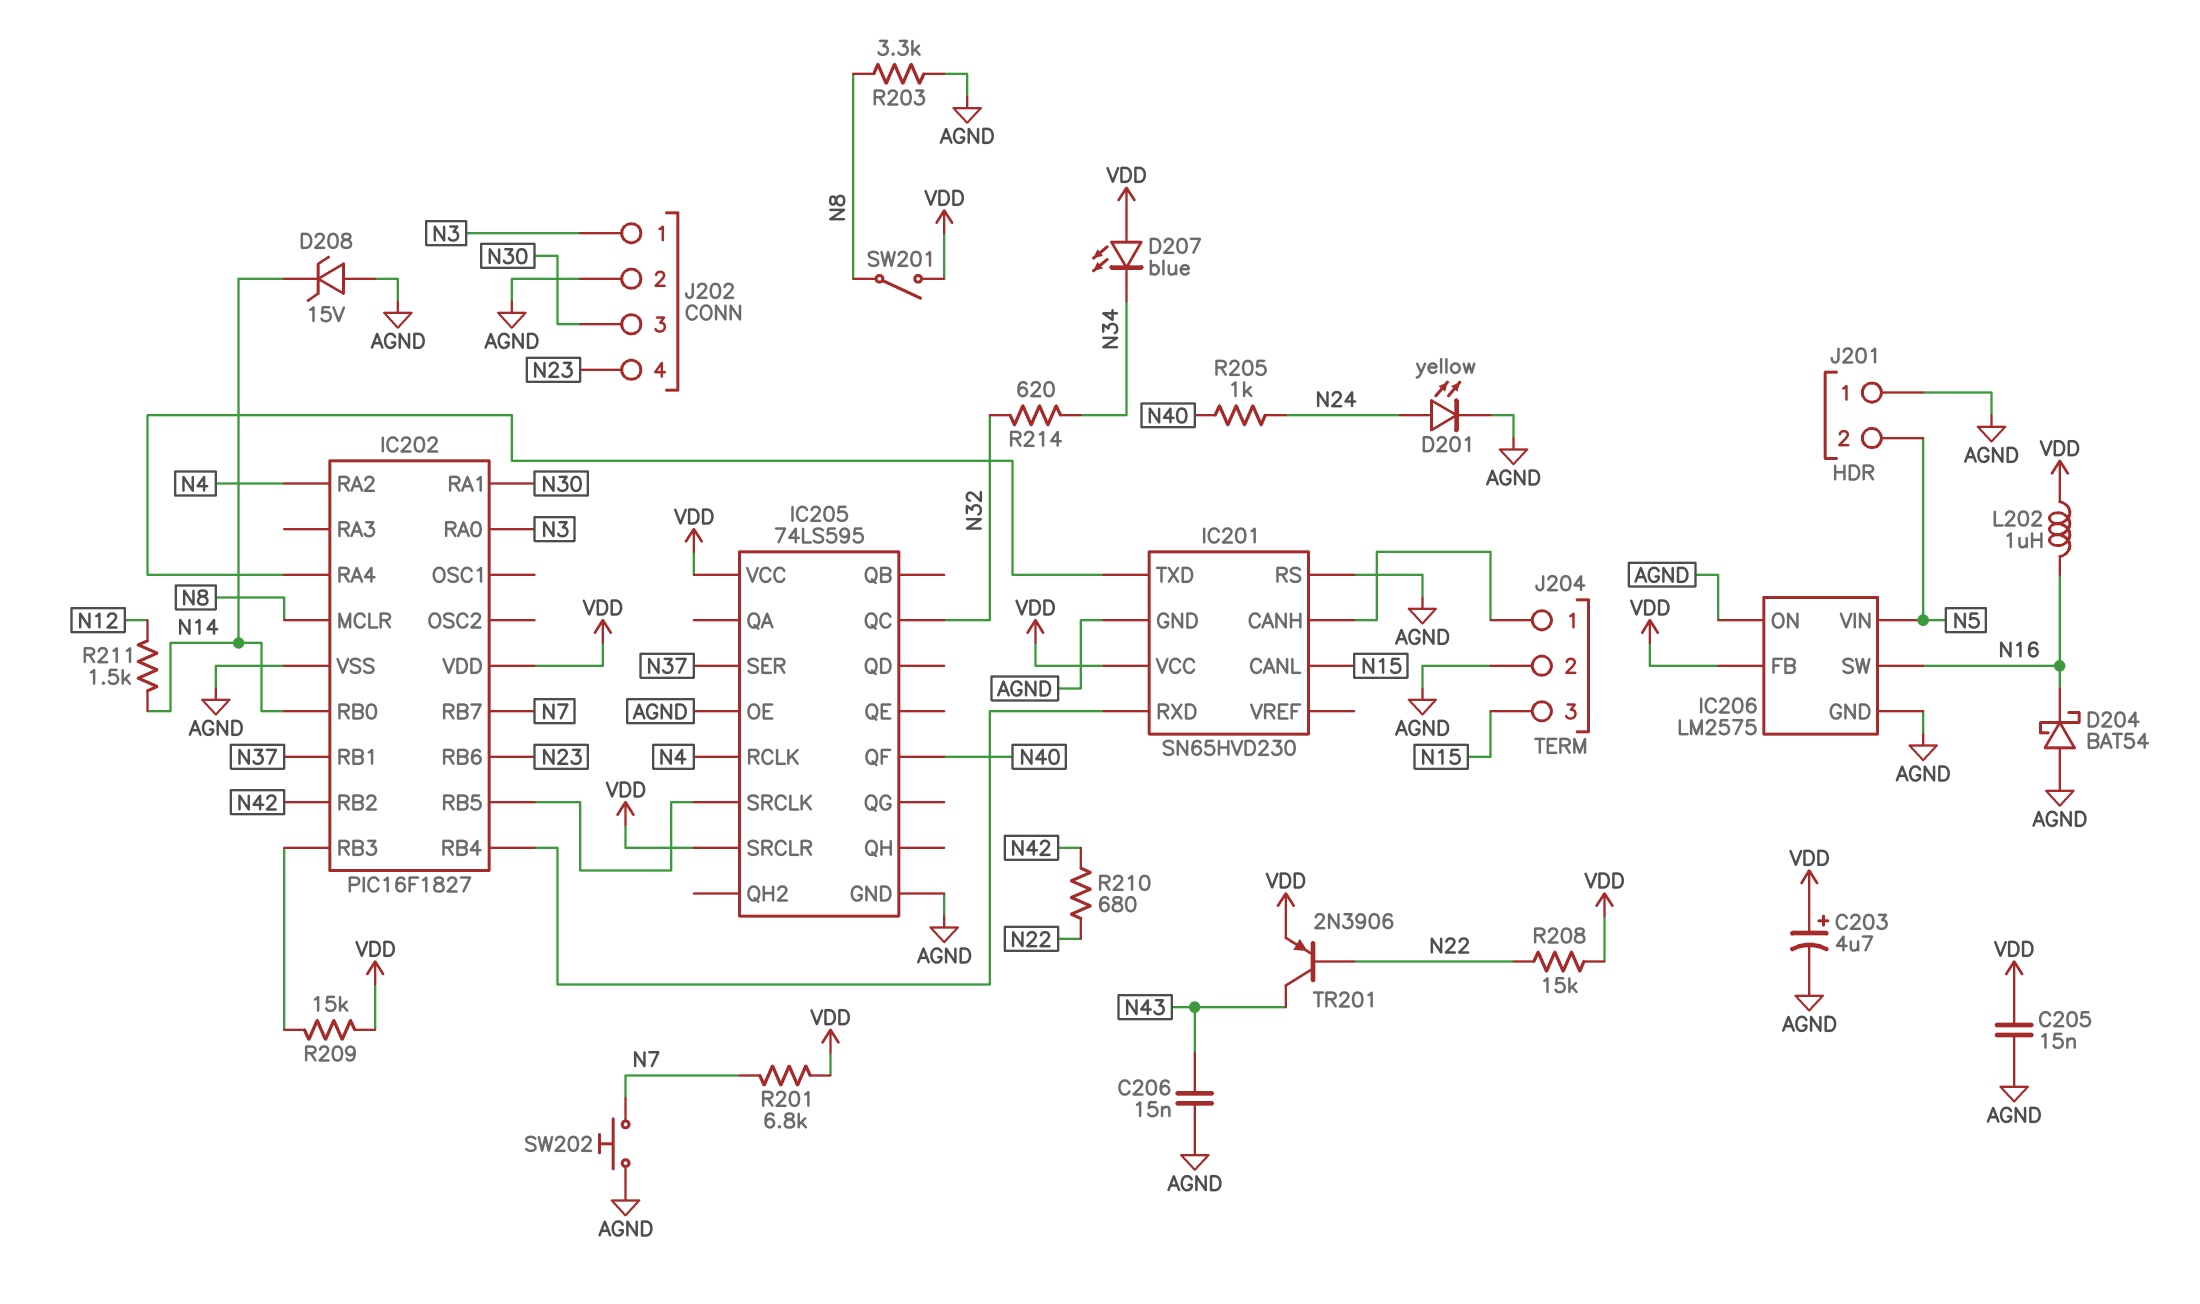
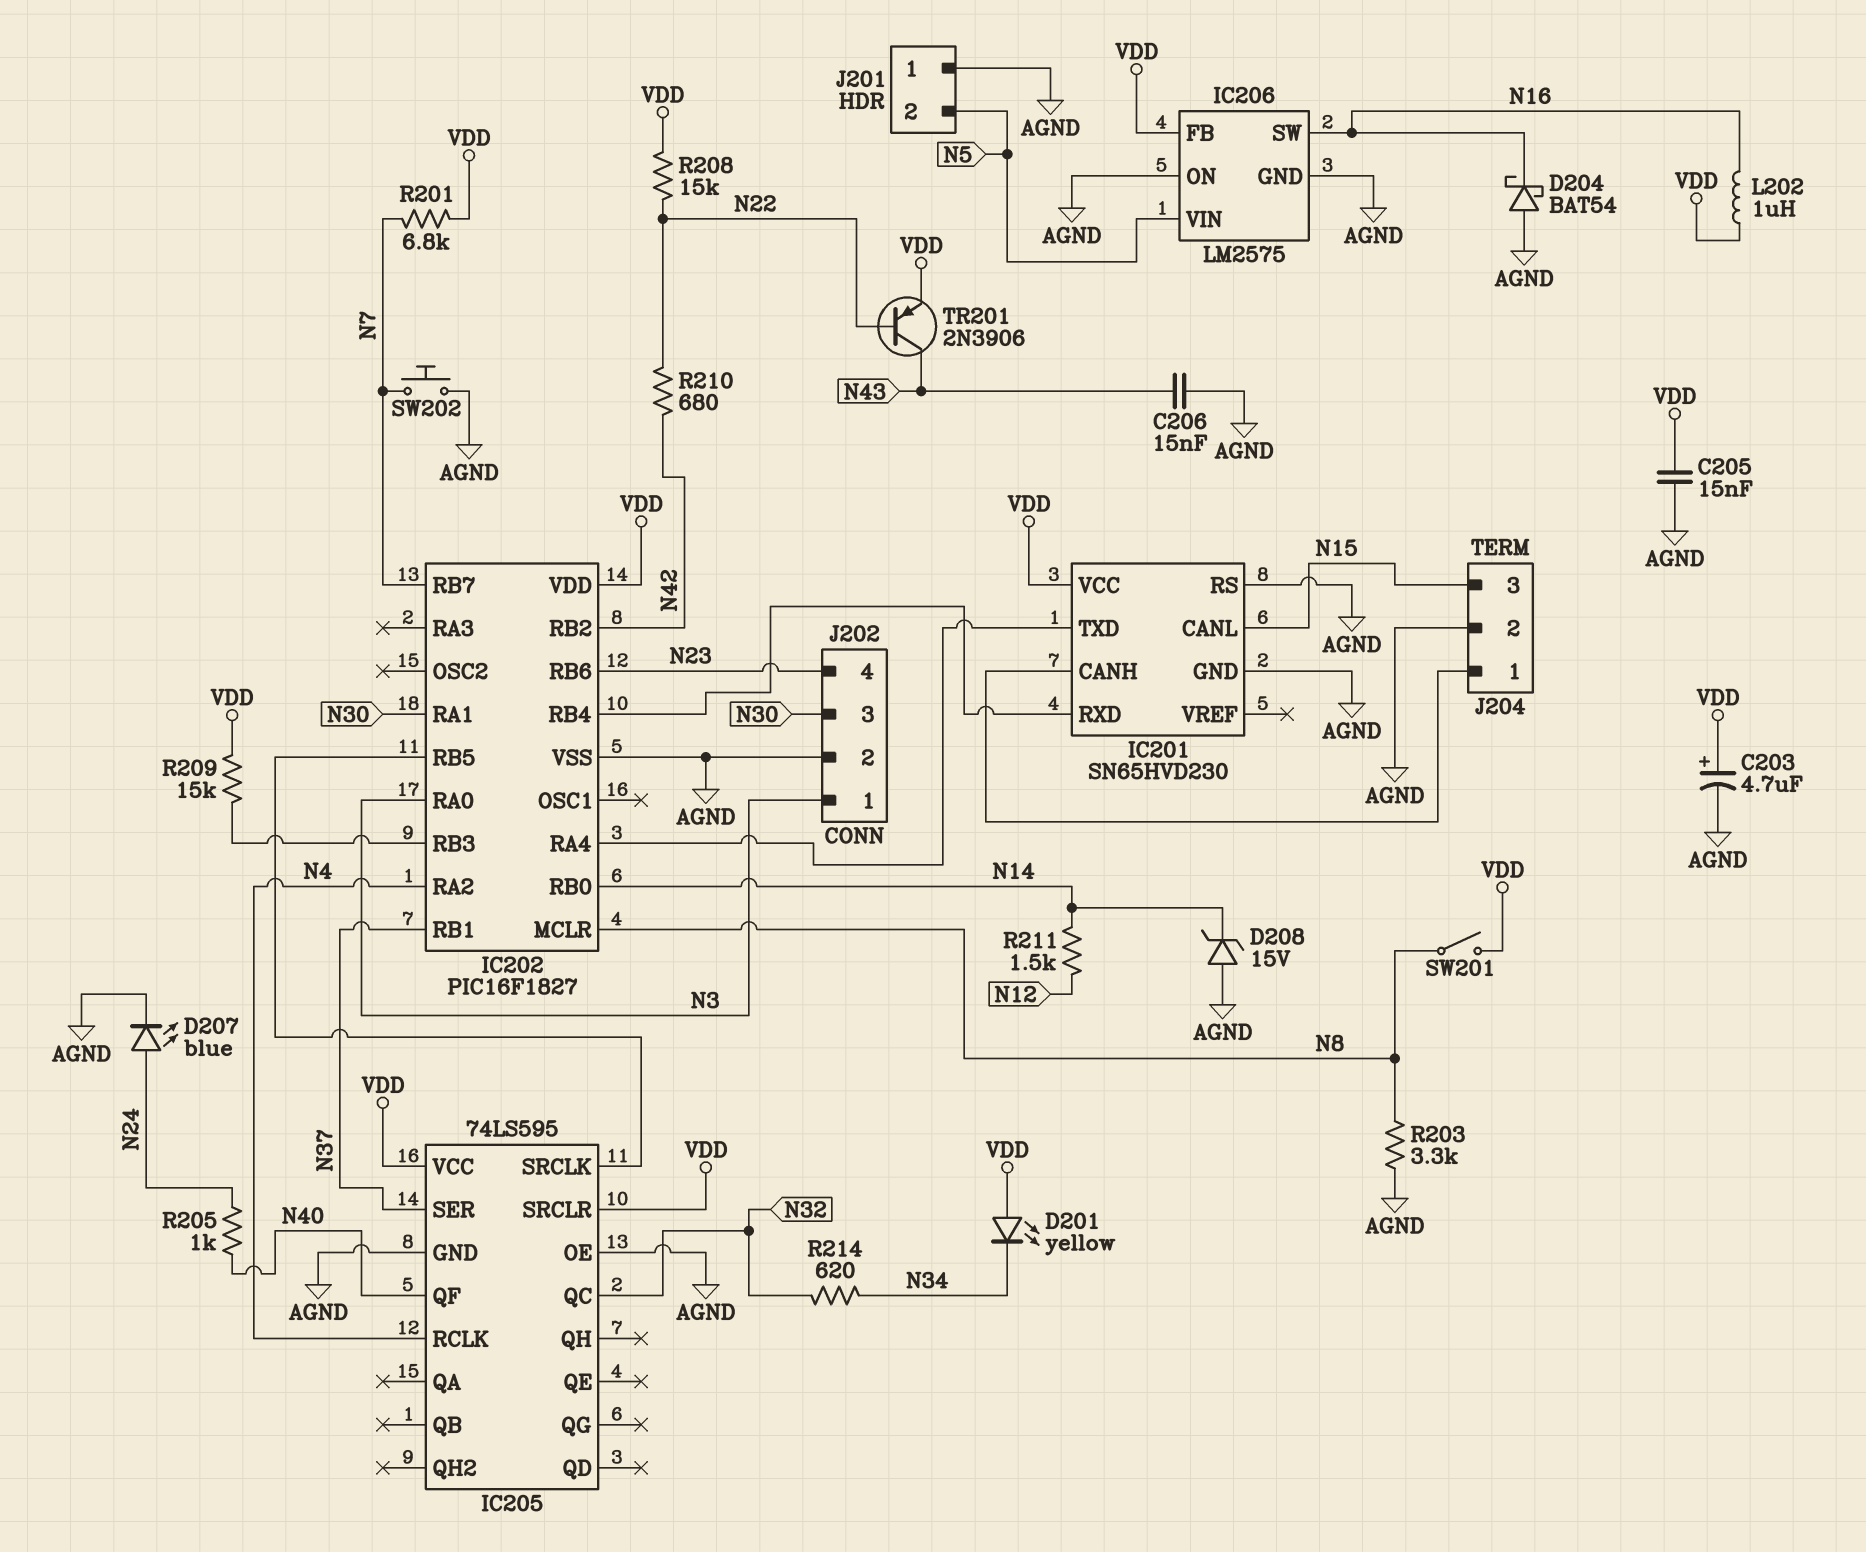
D201: LED yellow (A N24, K AGND) -> LED yellow (A VDD, K N34)
D207: LED blue (A VDD, K N34) -> LED blue (A N24, K AGND)

